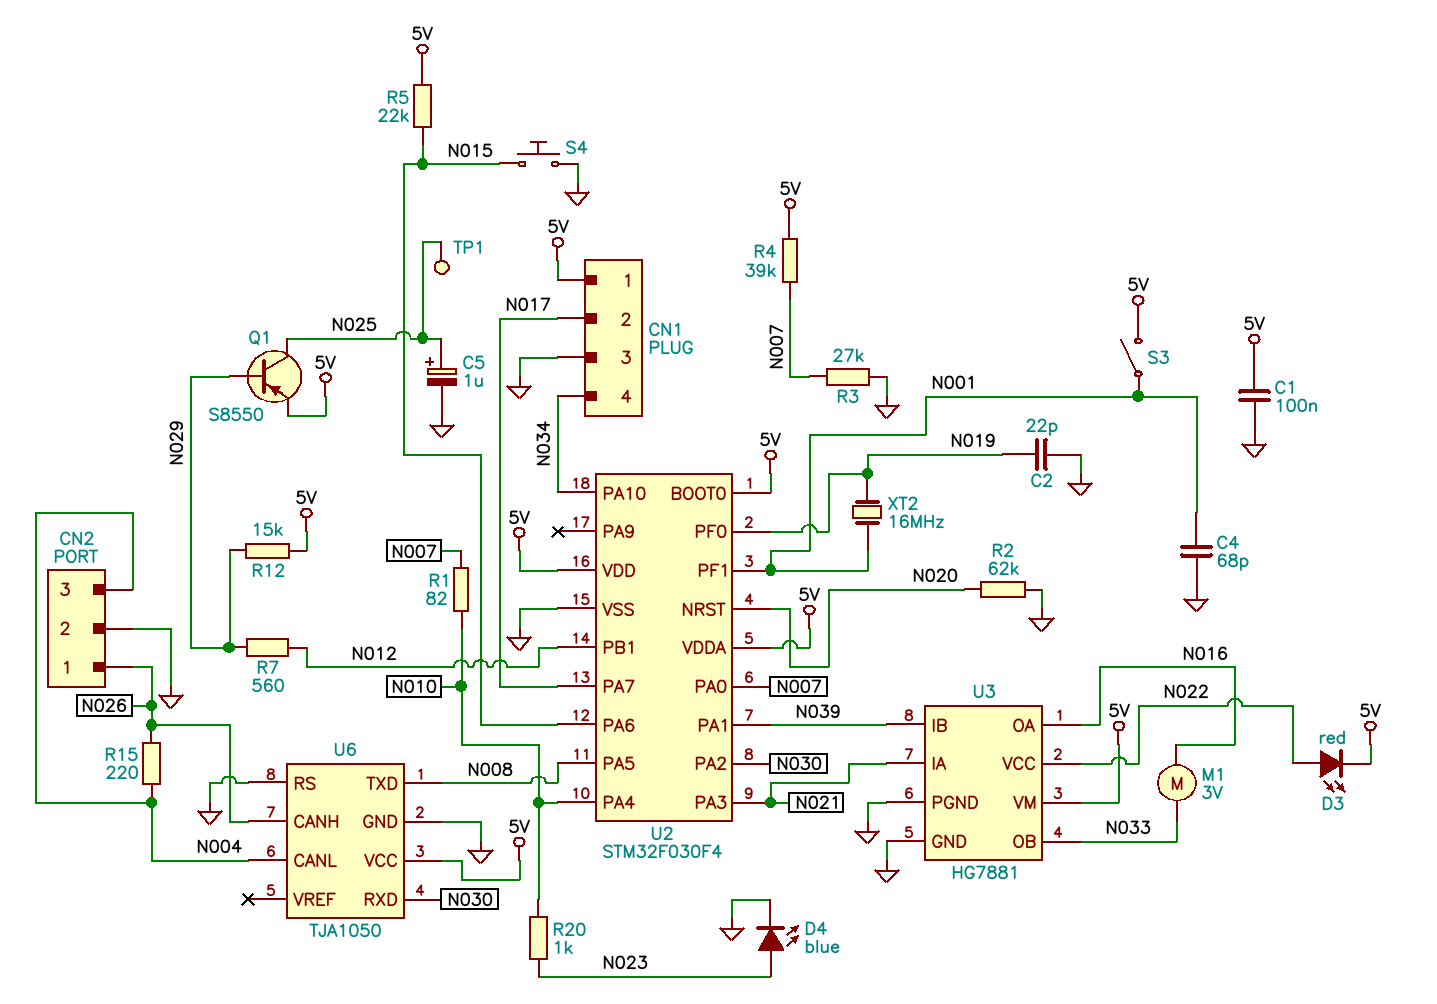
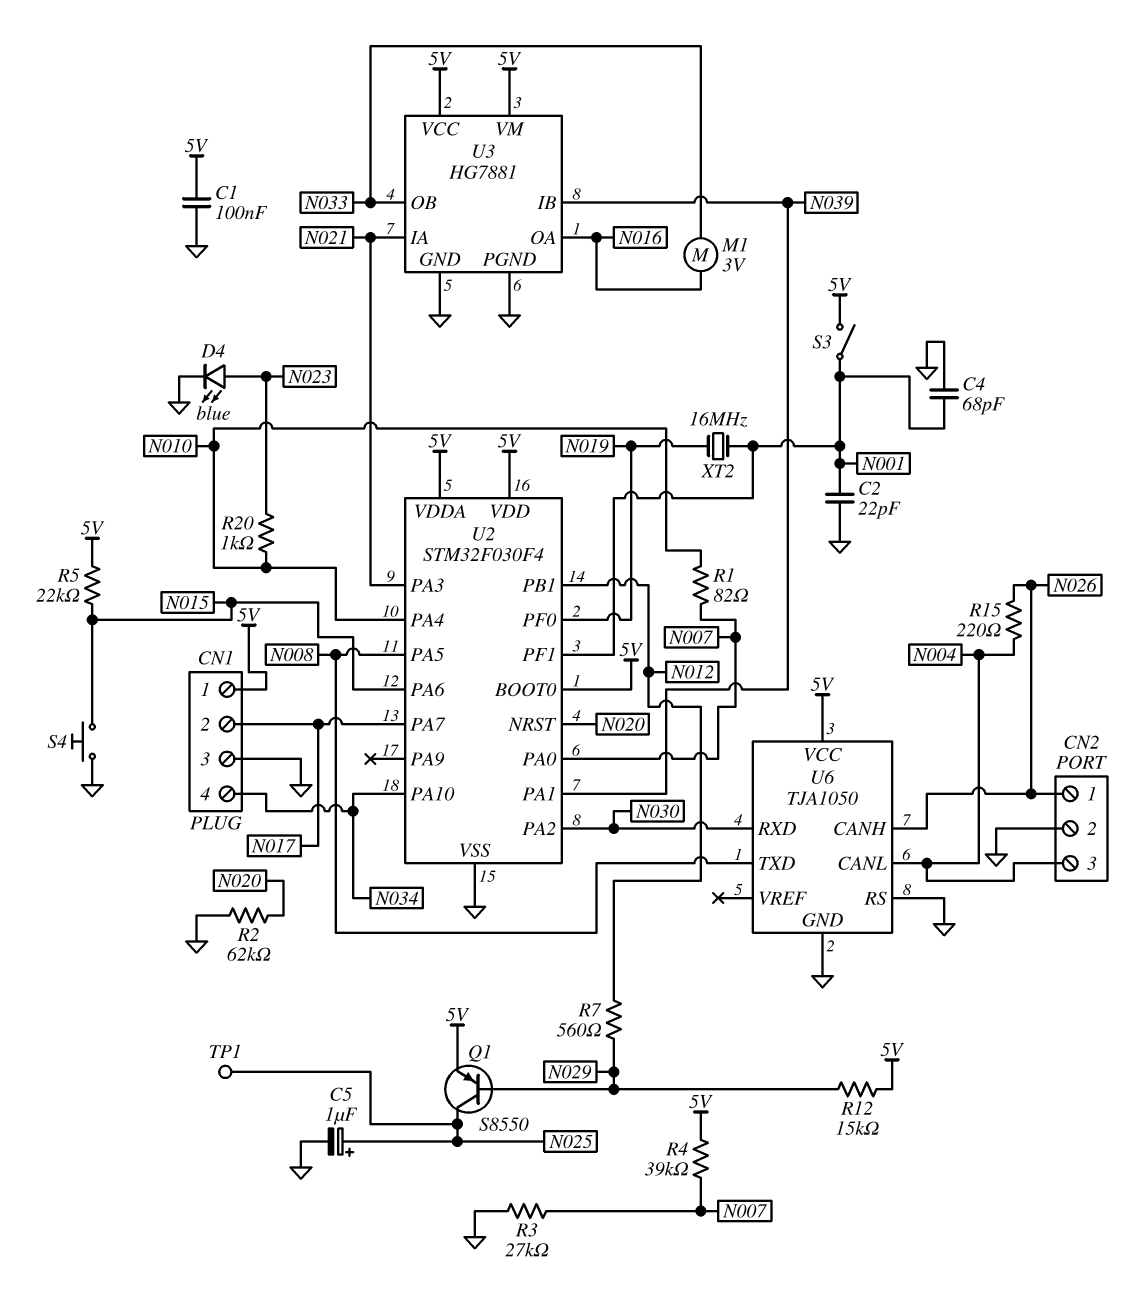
C2: 22pF (GND, N019) -> 22pF (GND, N001)
D3: LED red (A N022, K 5V) -> none
U3 pin VCC: N022 -> 5V

